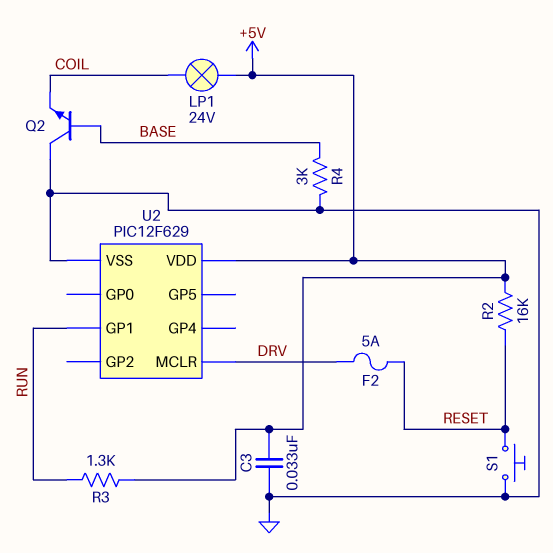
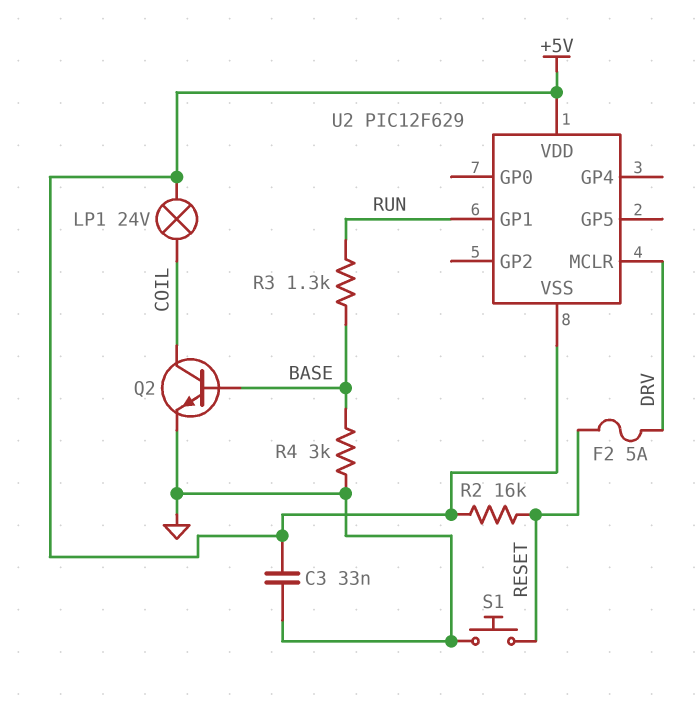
Q2: NPN (B BASE, C GND, E COIL) -> NPN (B BASE, C COIL, E GND)
R3: 1.3k (+5V, RUN) -> 1.3k (BASE, RUN)
U2 pin VSS: GND -> +5V

